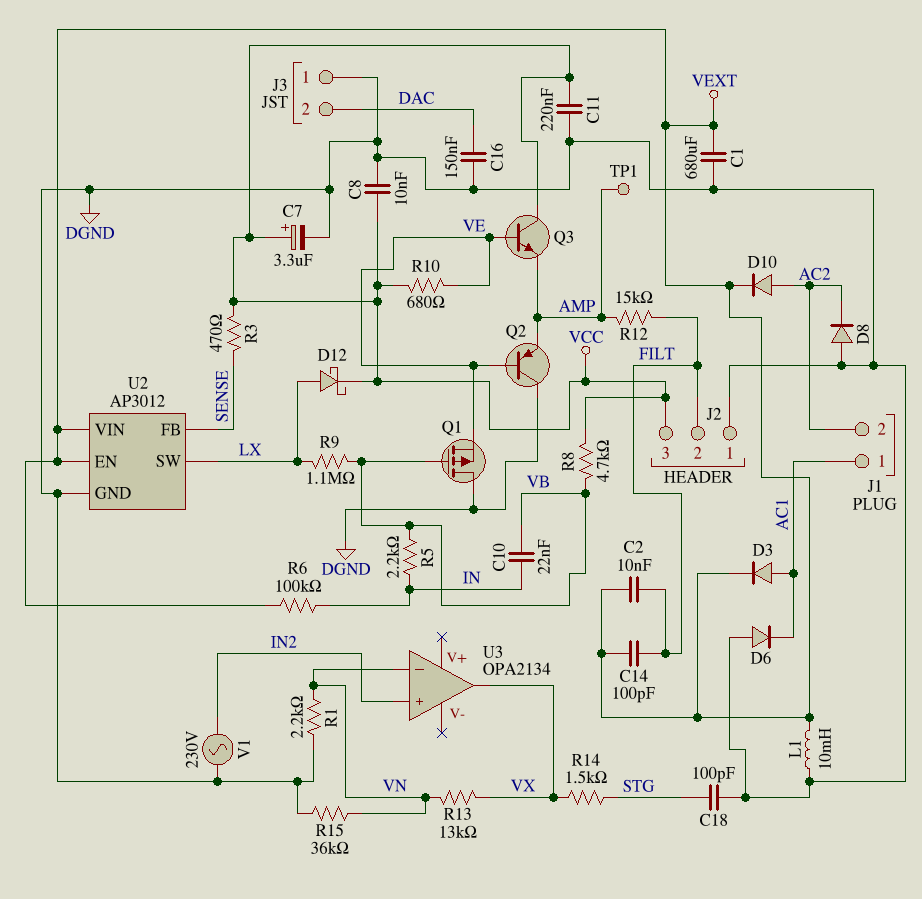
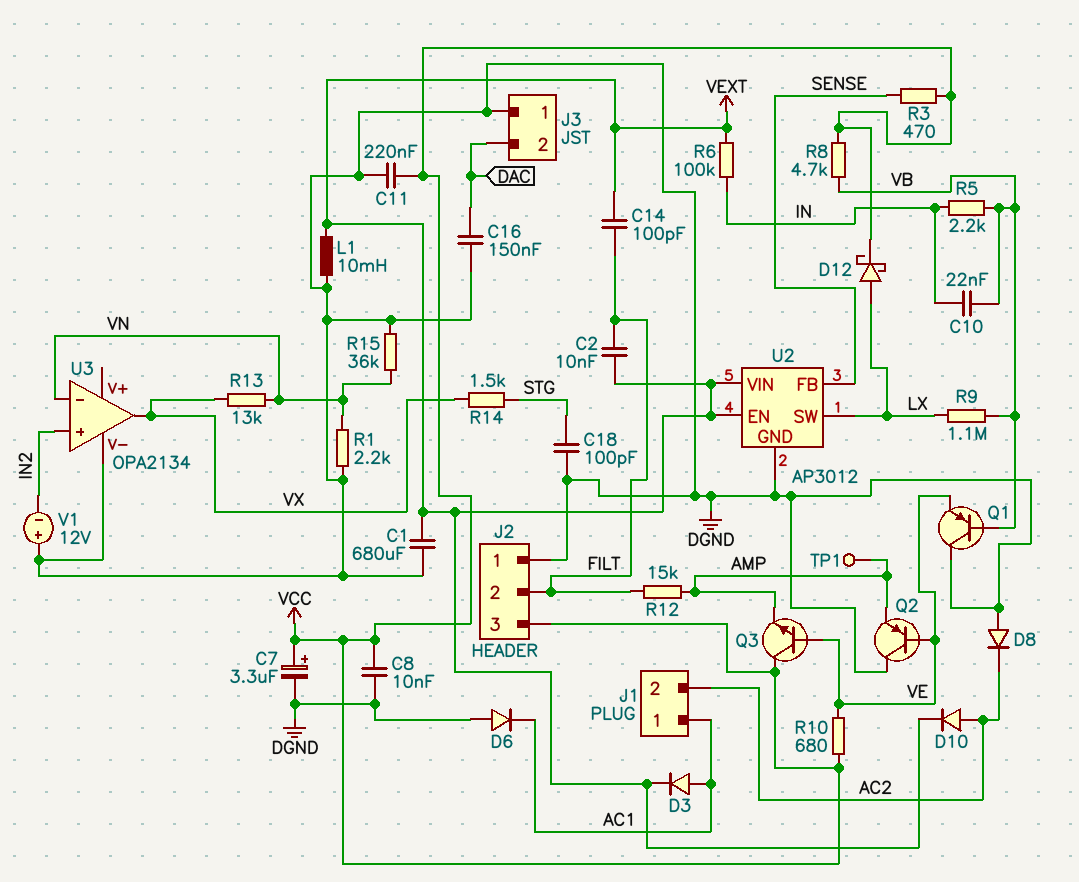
Q1: PMOS (G VB, D DGND, S VE) -> PNP (B VB, C DGND, E VE)
U3 pin V-: none -> DGND
V1: AC 230V (DGND, IN2) -> 12V (plus DGND, minus IN2)

